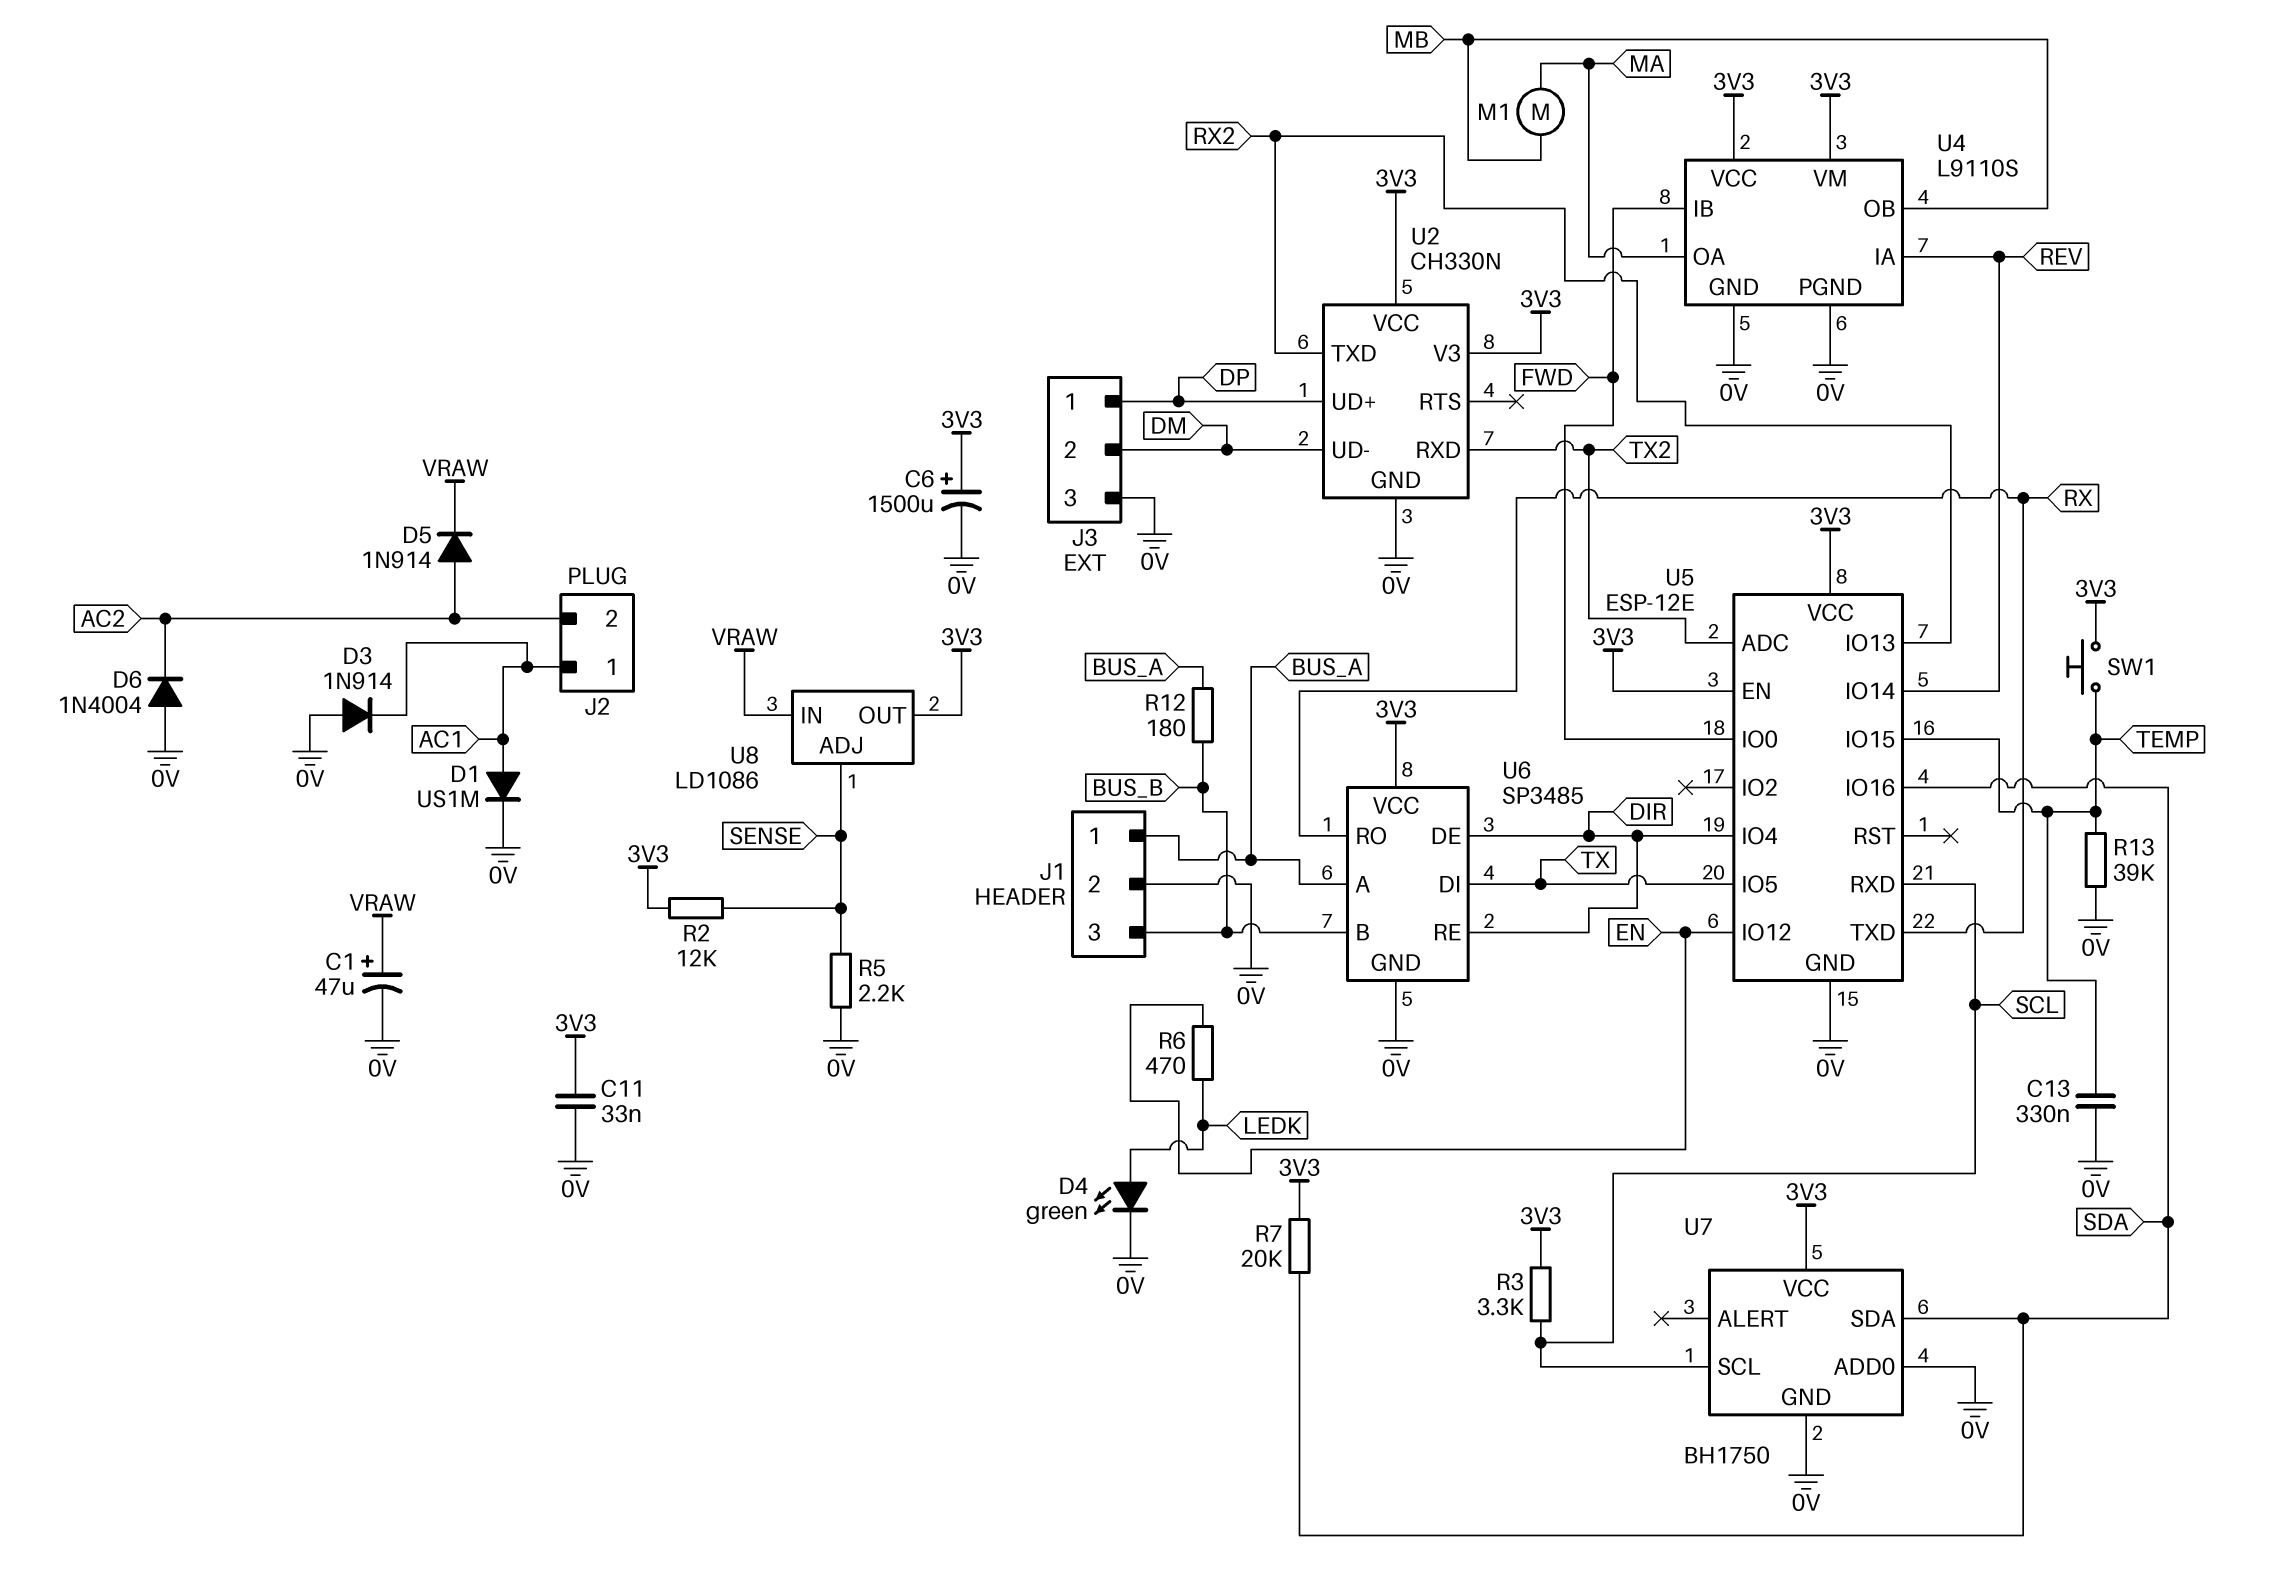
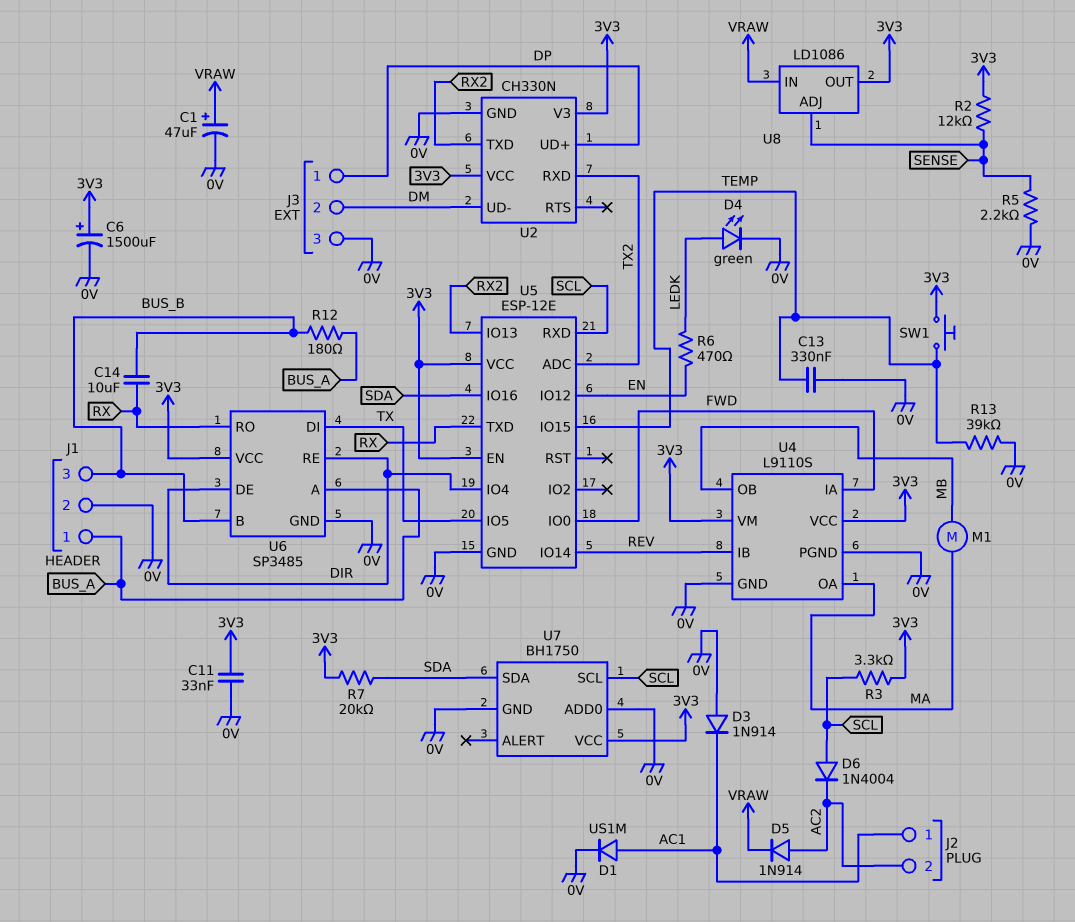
C14: none -> 10uF (BUS_B, RX)
D6: diode 1N4004 (A 0V, K AC2) -> diode 1N4004 (A SCL, K AC2)
U4 pin IA: REV -> FWD
U4 pin IB: FWD -> REV

